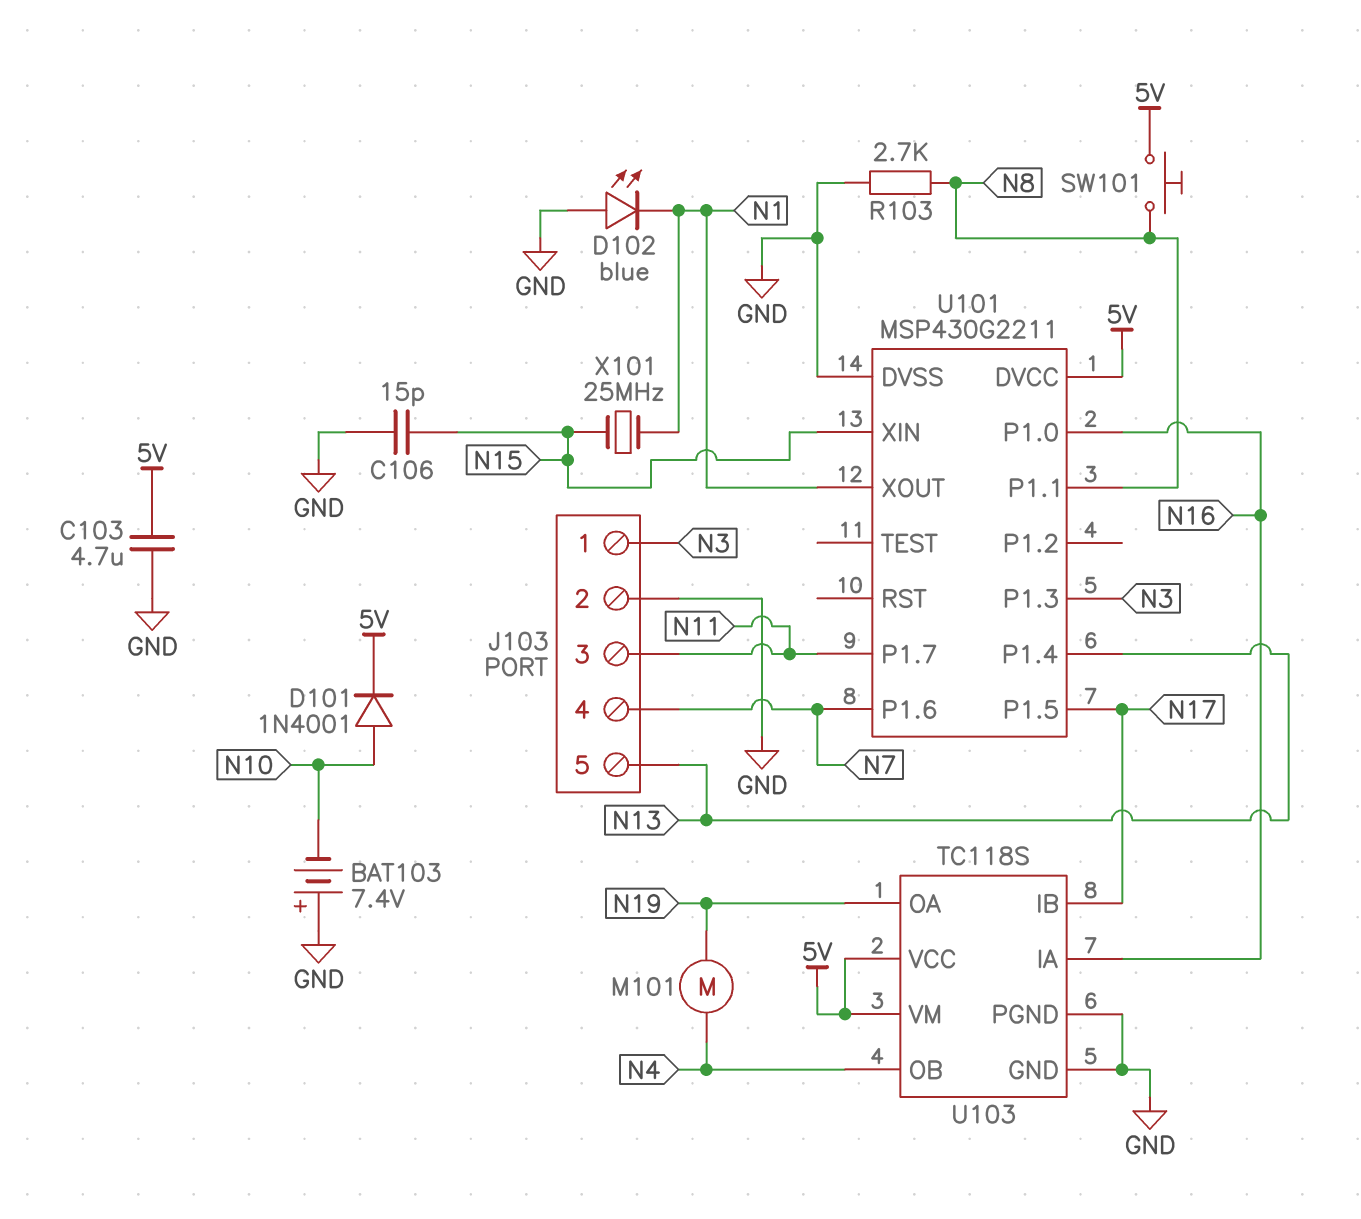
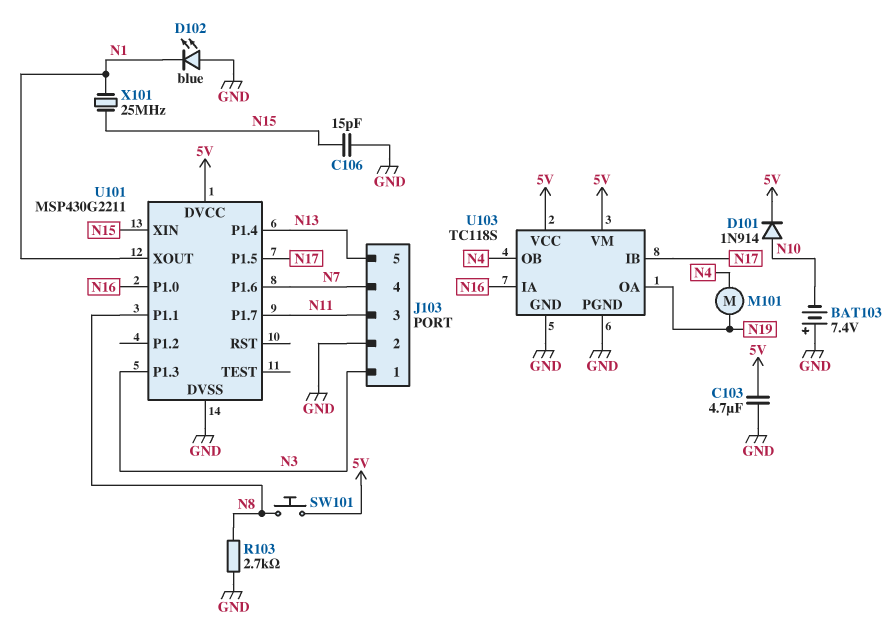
D101: diode 1N4001 (A N10, K 5V) -> diode 1N914 (A N10, K 5V)

